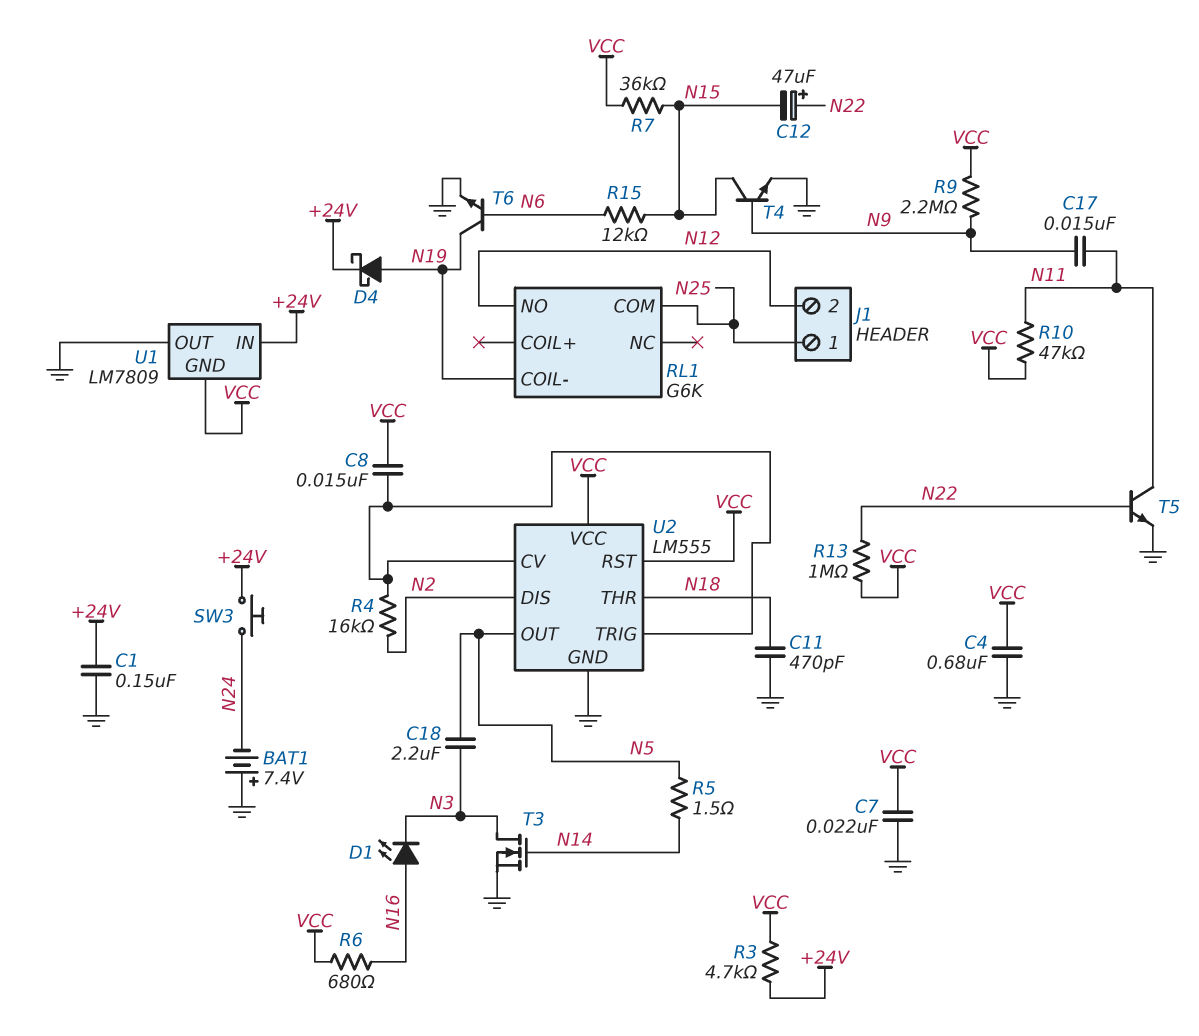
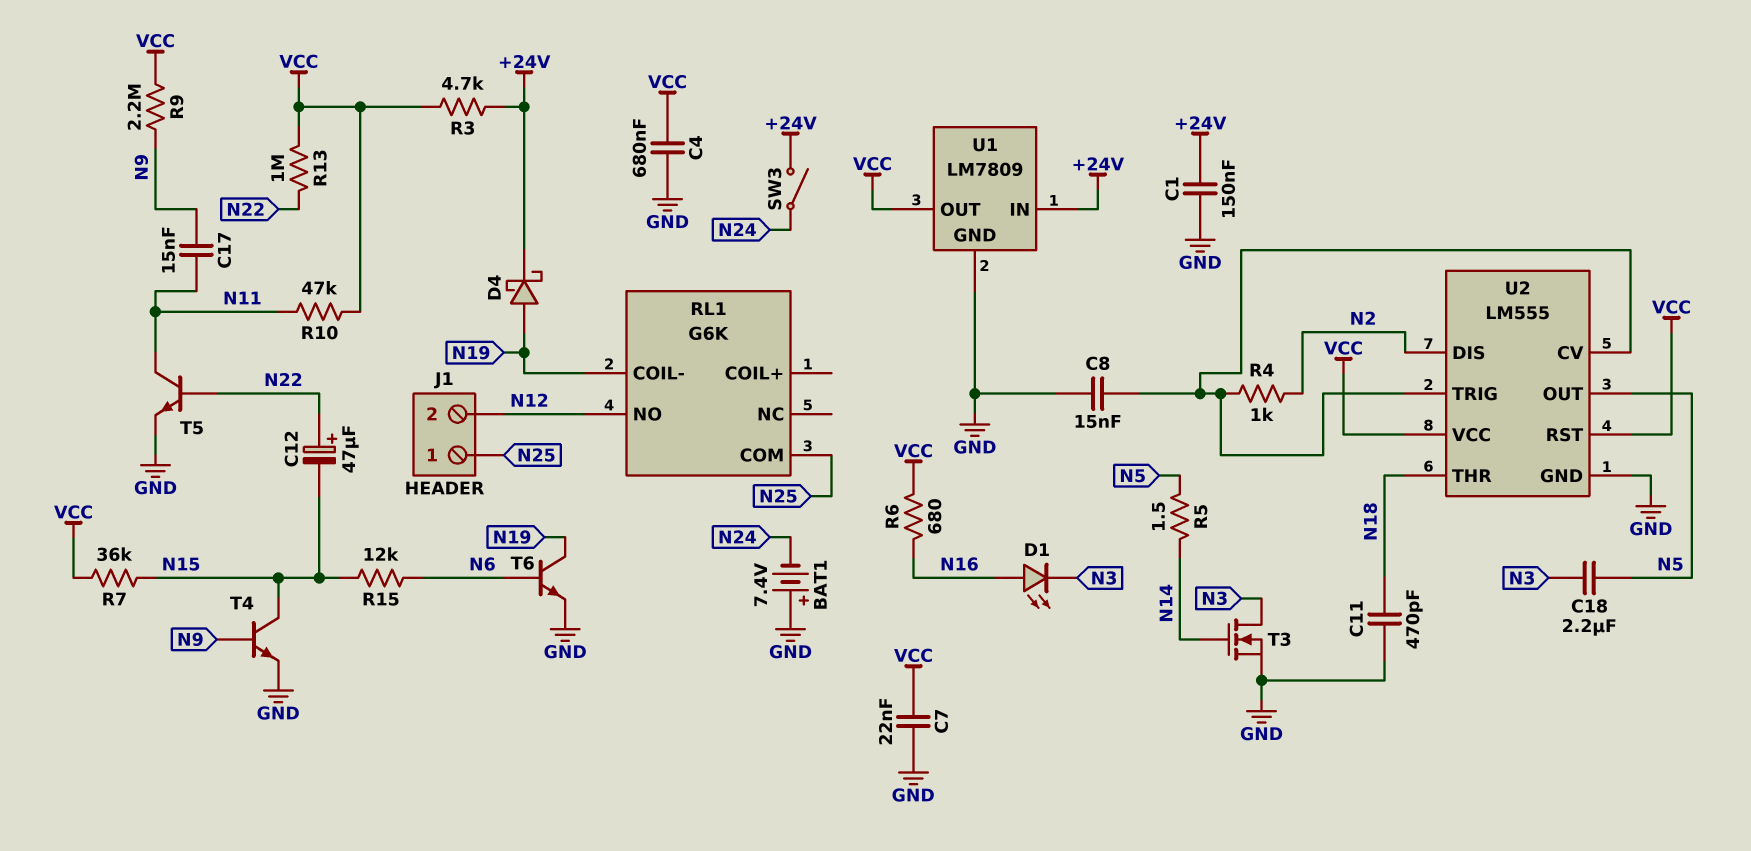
C8: 15nF (U2/CV, VCC) -> 15nF (GND, U2/CV)
R4: 16k (N2, U2/CV) -> 1k (N2, U2/CV)
SW3: button (+24V, N24) -> switch (+24V, N24)
U1 pin GND: VCC -> GND
U1 pin OUT: GND -> VCC

